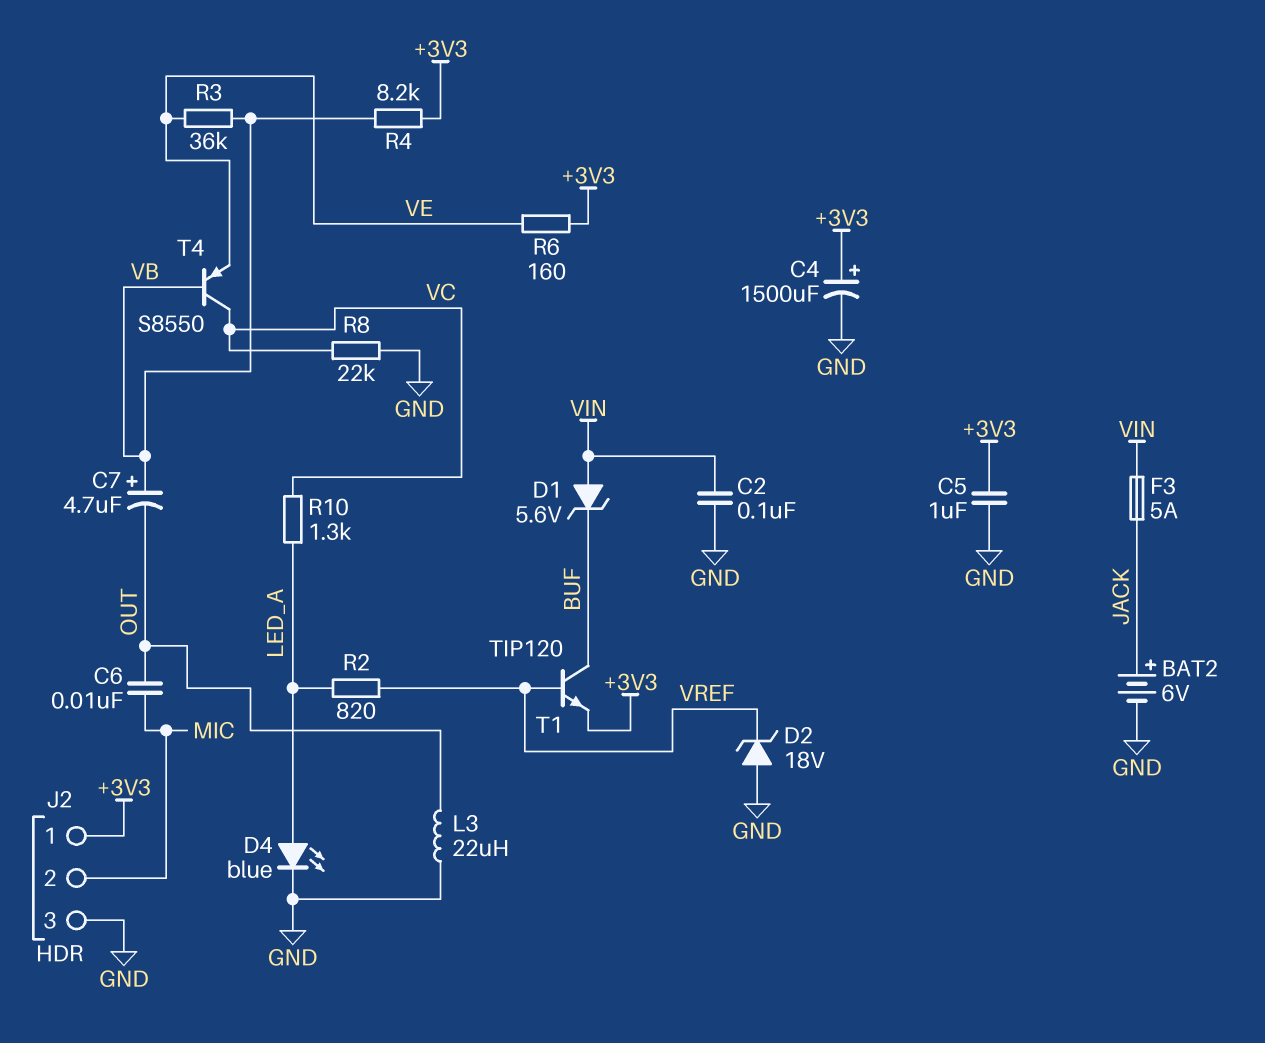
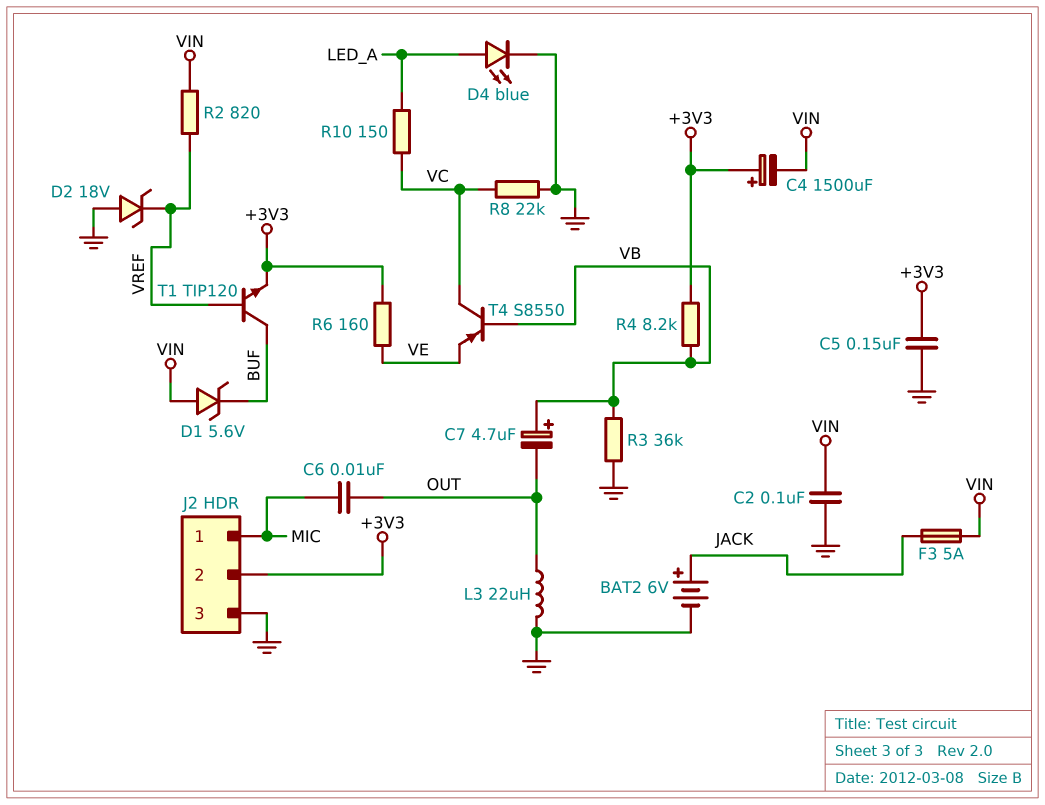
C4: 1500uF (plus +3V3, minus GND) -> 1500uF (plus +3V3, minus VIN)
C5: 1uF (+3V3, GND) -> 150nF (+3V3, GND)
J2 pin 1: +3V3 -> MIC
J2 pin 2: MIC -> +3V3
R2: 820 (LED_A, VREF) -> 820 (VIN, VREF)
R3: 36k (VB, VE) -> 36k (GND, VB)
R10: 1.3k (LED_A, VC) -> 150 (LED_A, VC)

